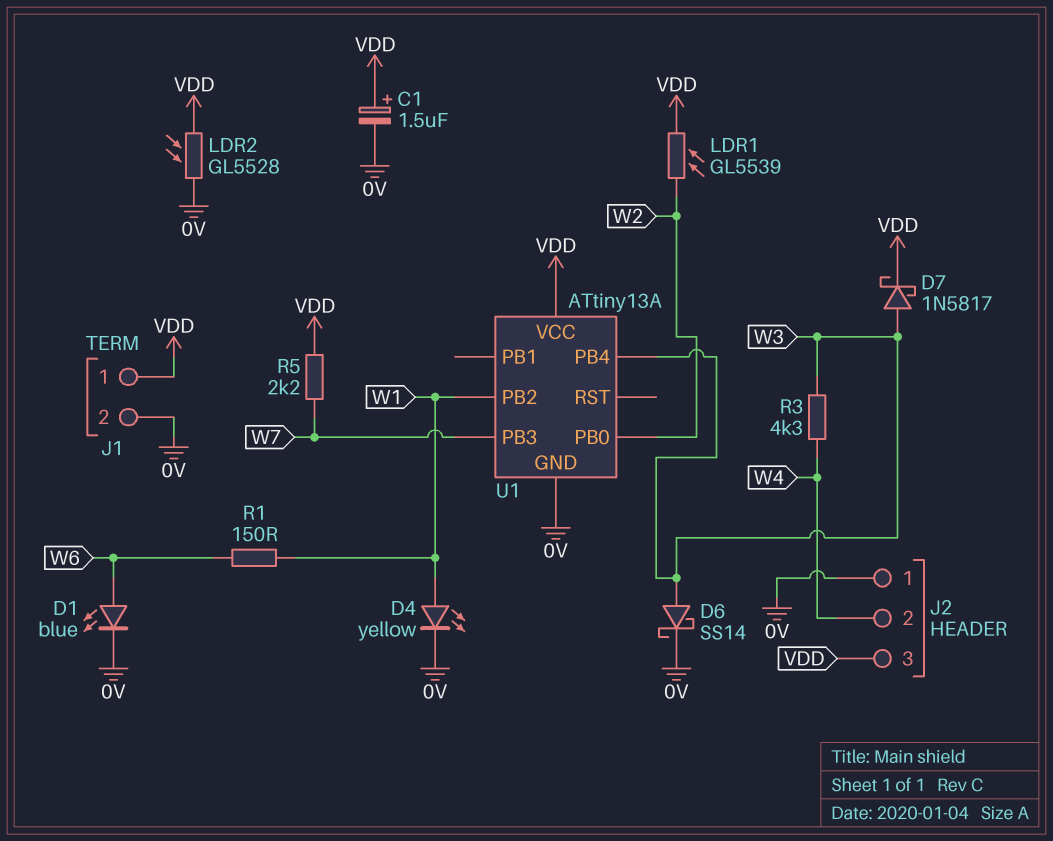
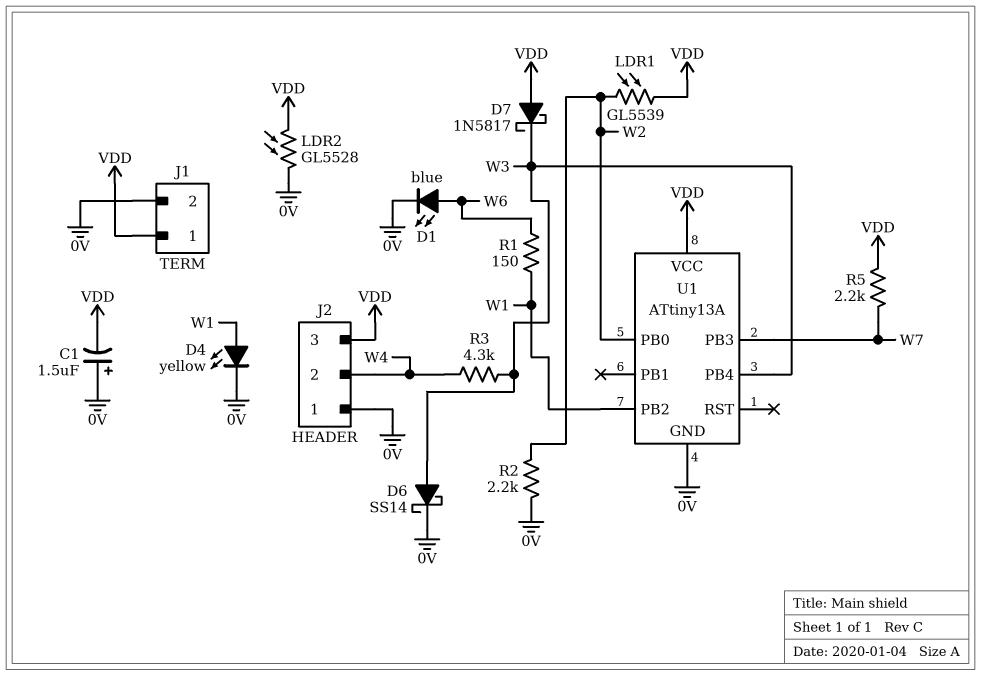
C1: 1.5uF (plus VDD, minus 0V) -> 1.5uF (plus 0V, minus VDD)
D7: schottky 1N5817 (A W3, K VDD) -> schottky 1N5817 (A VDD, K W3)
R2: none -> 2.2k (0V, W2)

